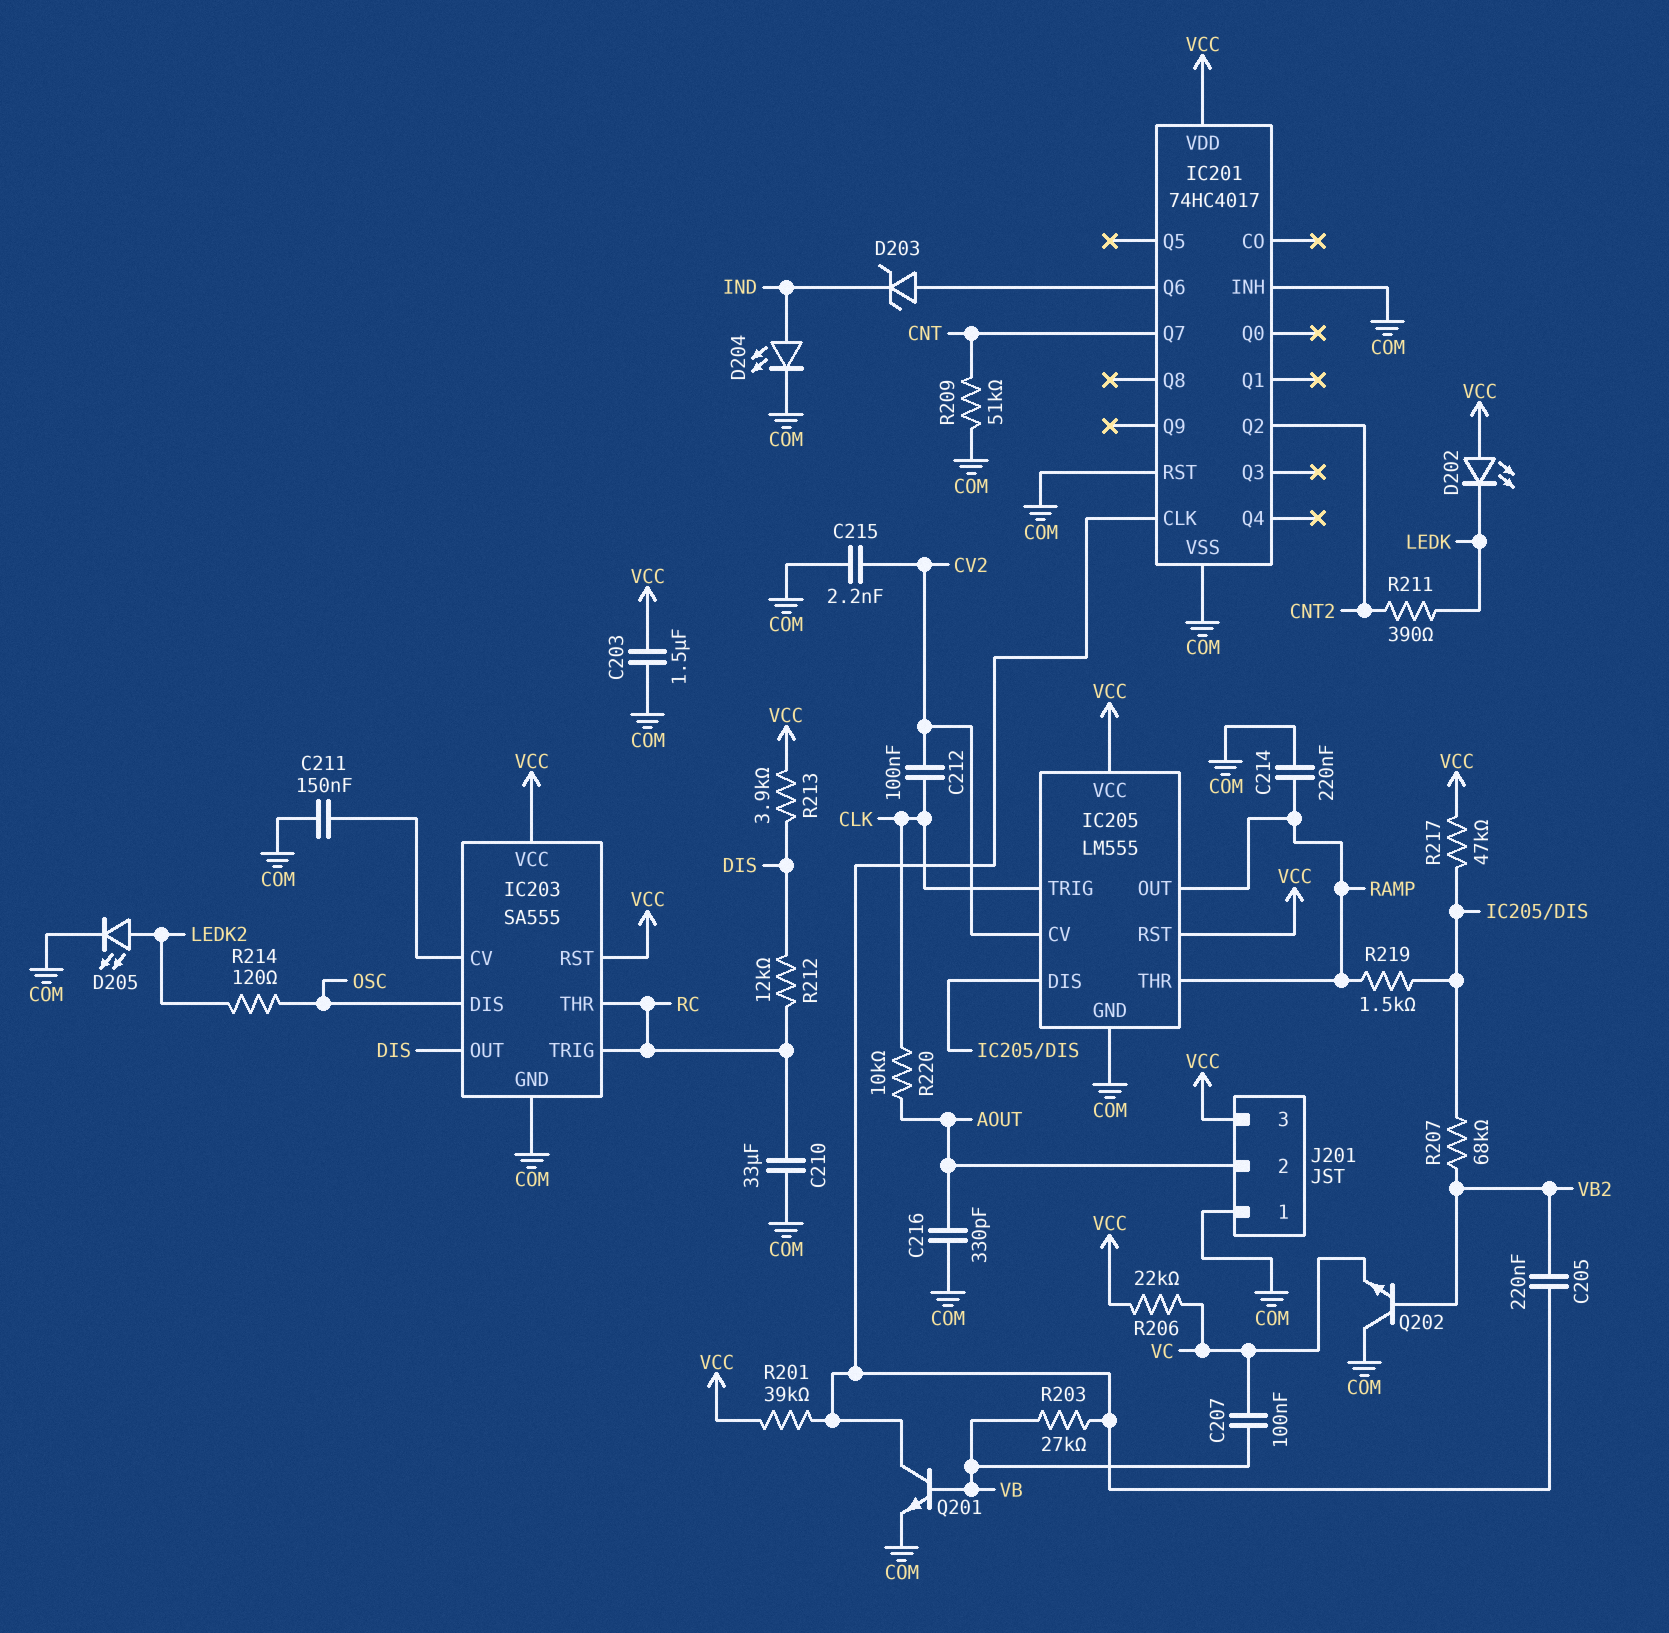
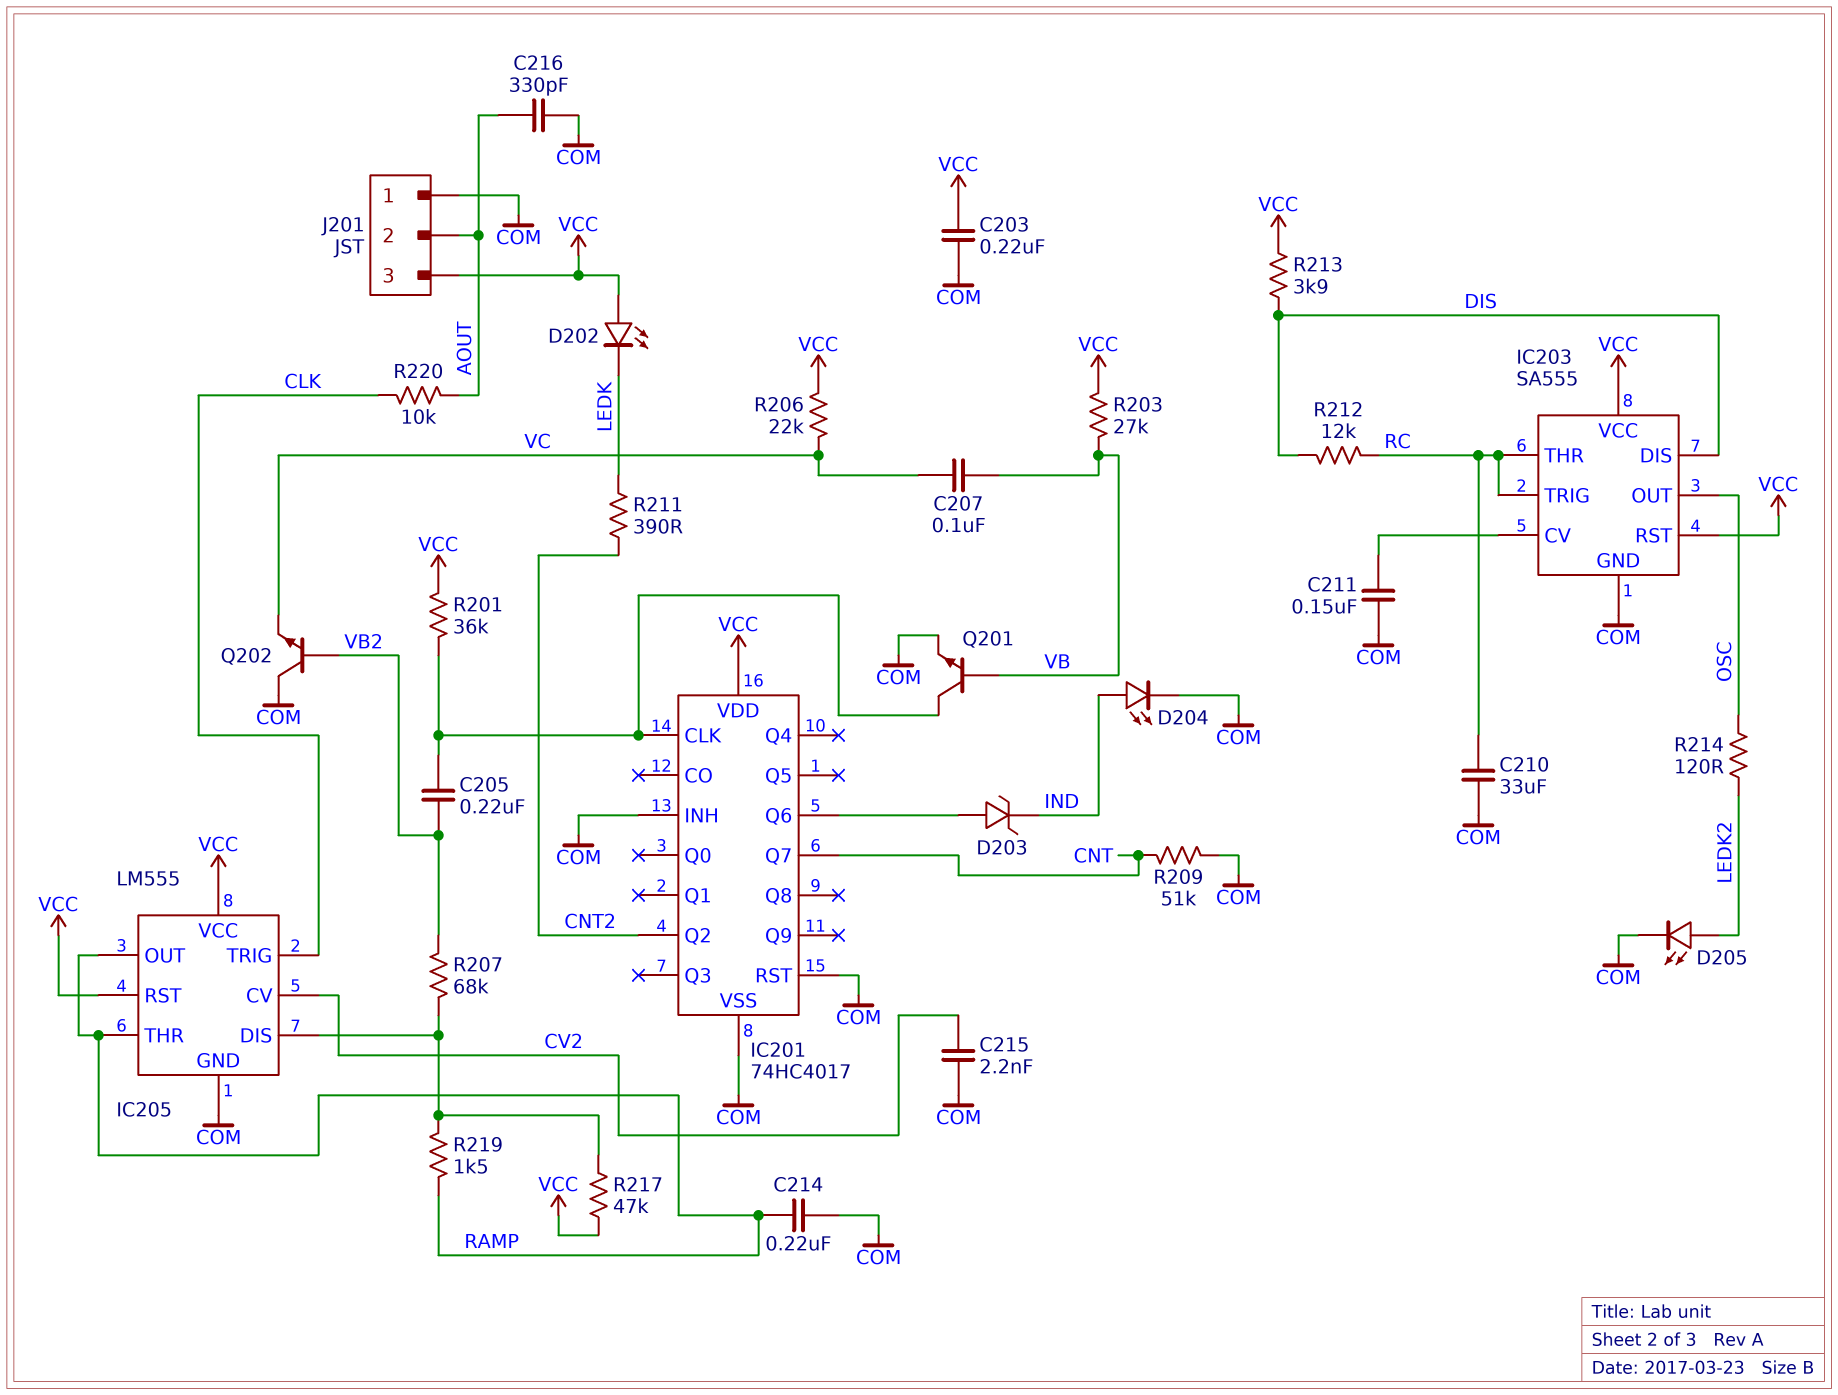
C203: 1.5uF (COM, VCC) -> 220nF (COM, VCC)
C212: 100nF (CLK, CV2) -> none
IC203 pin DIS: OSC -> DIS
IC203 pin OUT: DIS -> OSC
R201: 39k (IC201/CLK, VCC) -> 36k (IC201/CLK, VCC)
R203: 27k (IC201/CLK, VB) -> 27k (VB, VCC)

